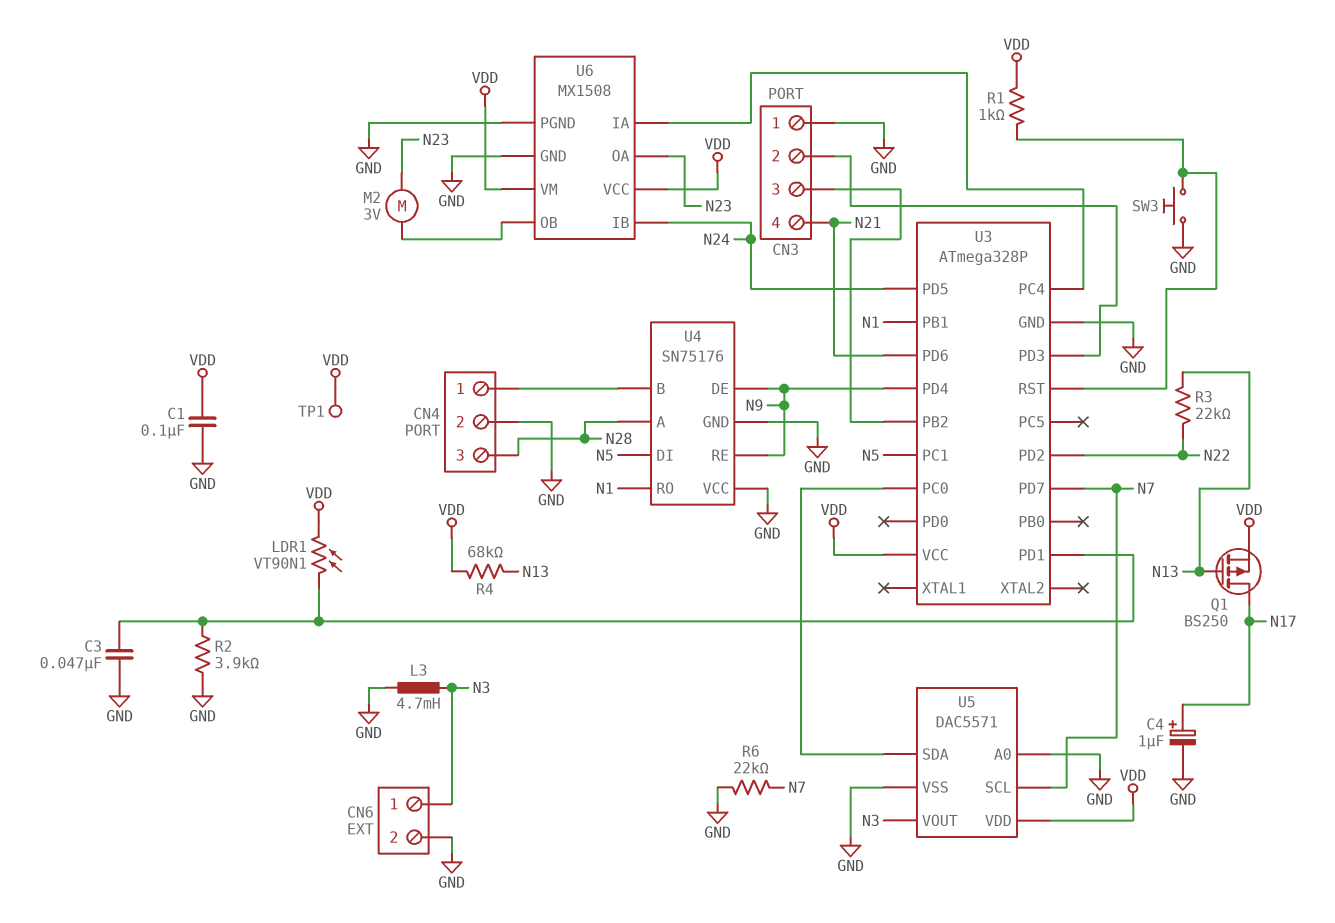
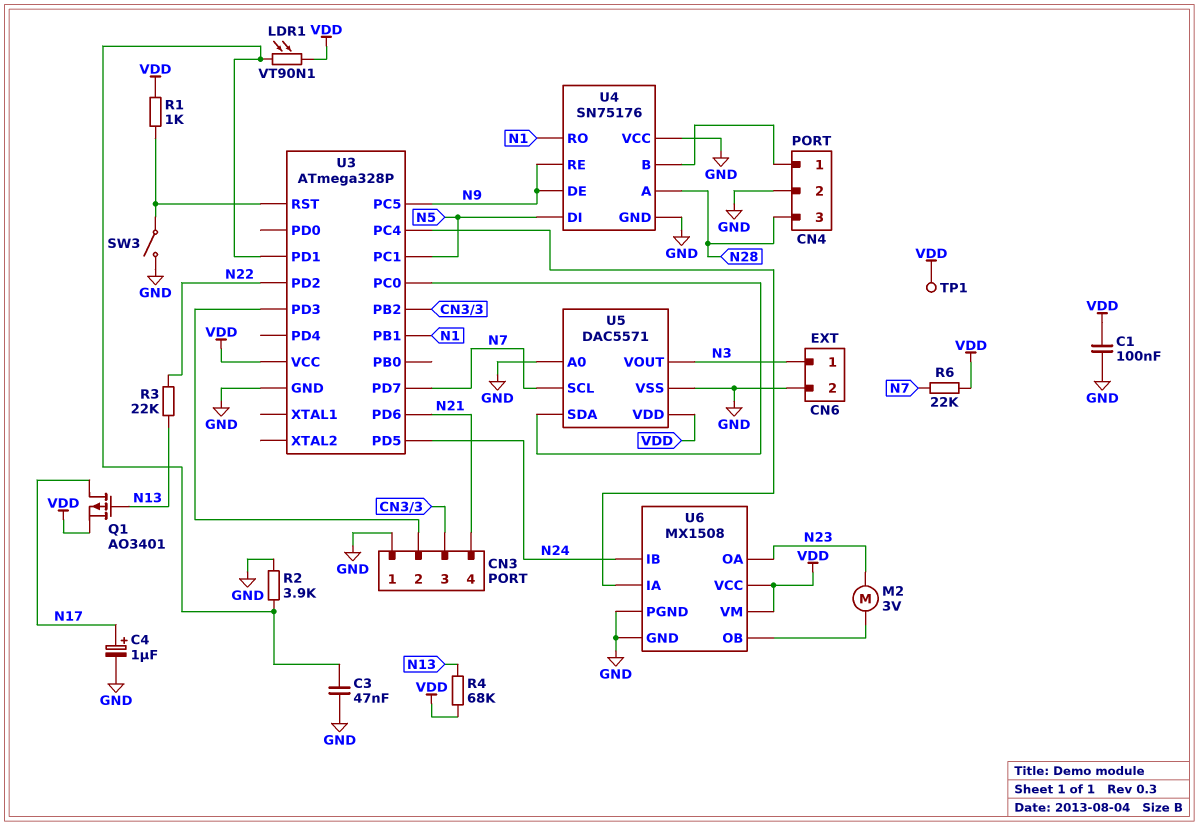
L3: 4.7mH (GND, N3) -> none
Q1: PMOS BS250 (G N13, D N17, S VDD) -> PMOS AO3401 (G N13, D N17, S VDD)
R6: 22k (GND, N7) -> 22k (N7, VDD)
SW3: button (GND, U3/RST) -> switch (GND, U3/RST)
U3 pin PC5: none -> N9
U3 pin PD4: N9 -> none

